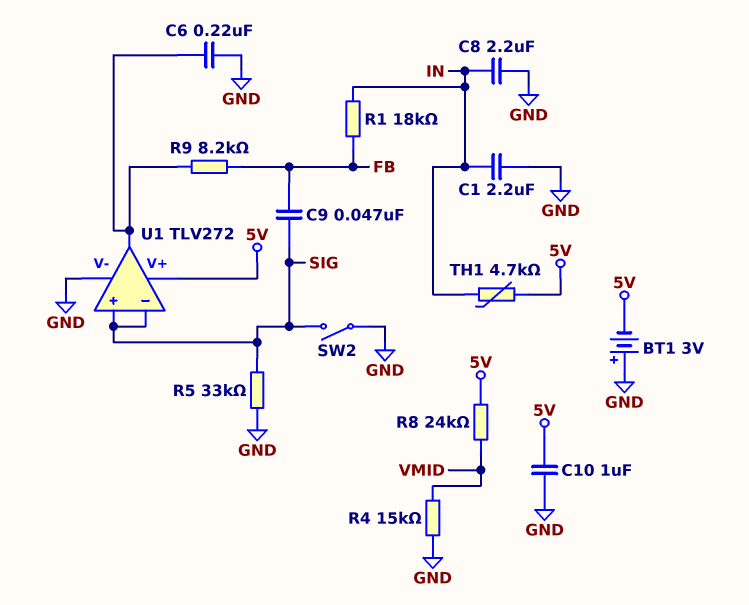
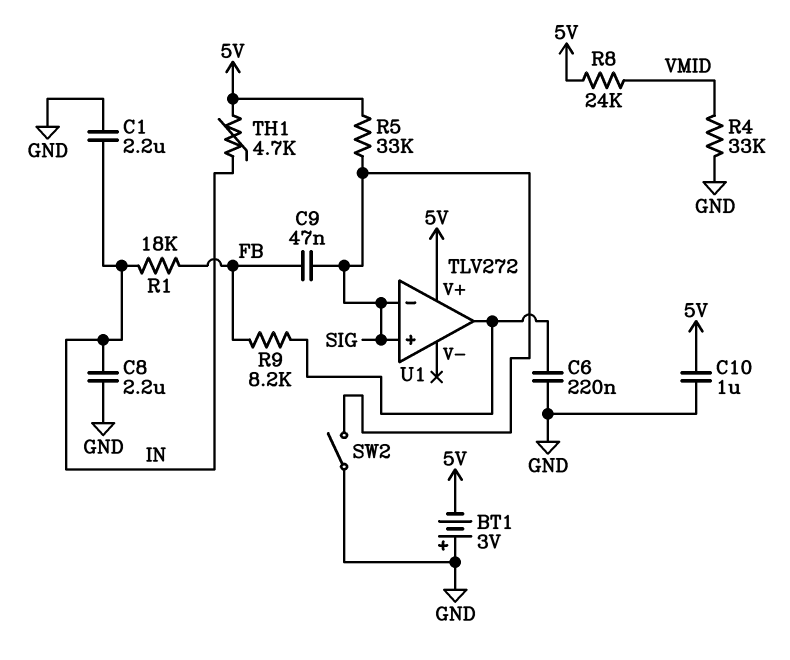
R4: 15k (GND, VMID) -> 33k (GND, VMID)
R5: 33k (GND, SIG) -> 33k (5V, SIG)
U1 pin V-: GND -> none

